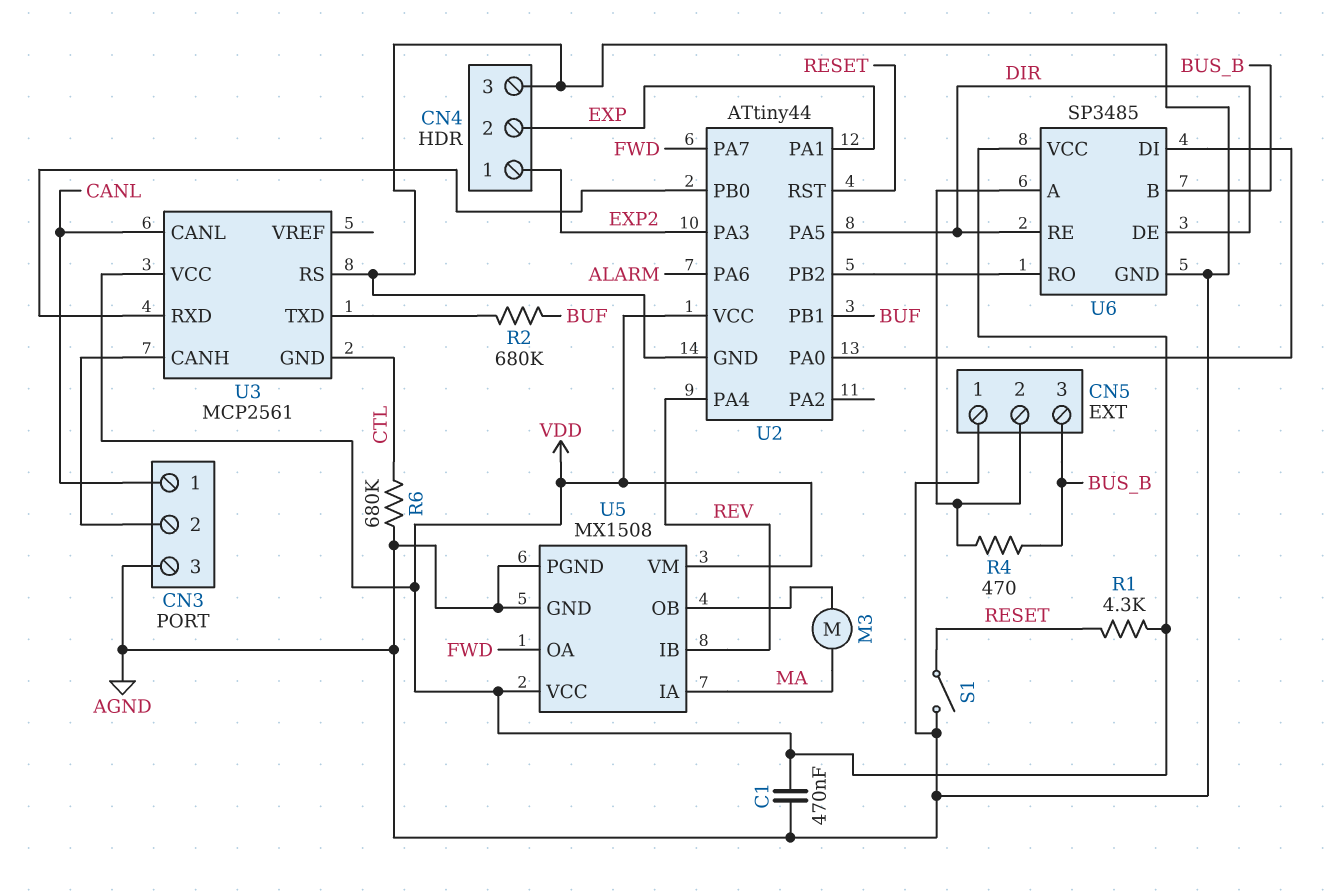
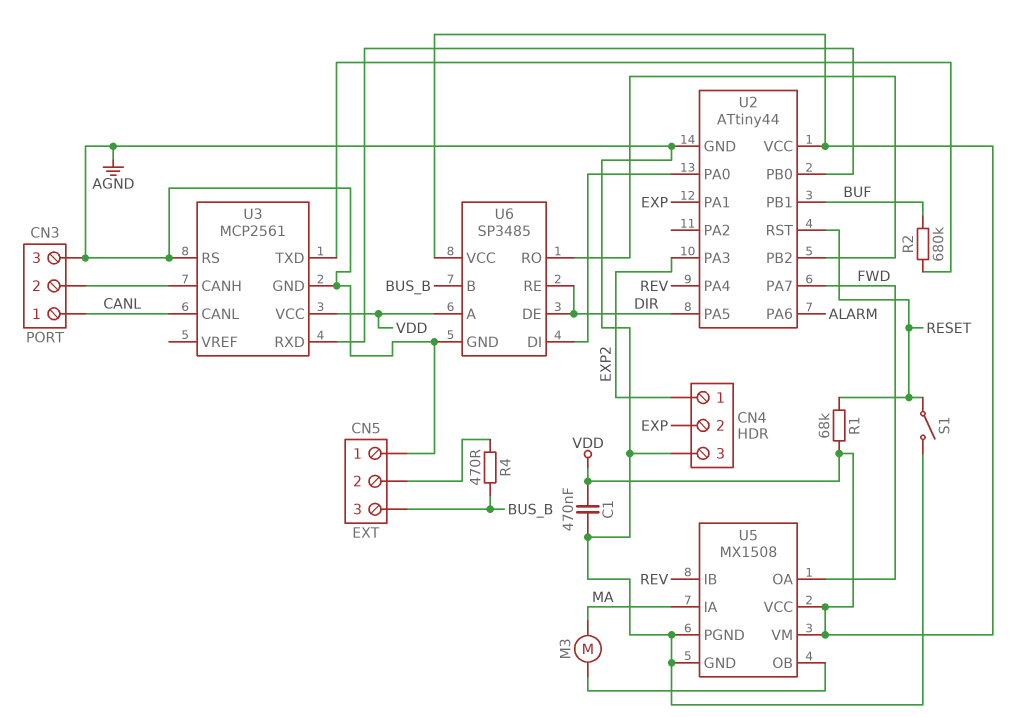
R1: 4.3k (RESET, VDD) -> 68k (RESET, VDD)
R6: 680k (AGND, CTL) -> none
U3 pin GND: CTL -> AGND
U6 pin A: CN5/2 -> VDD

